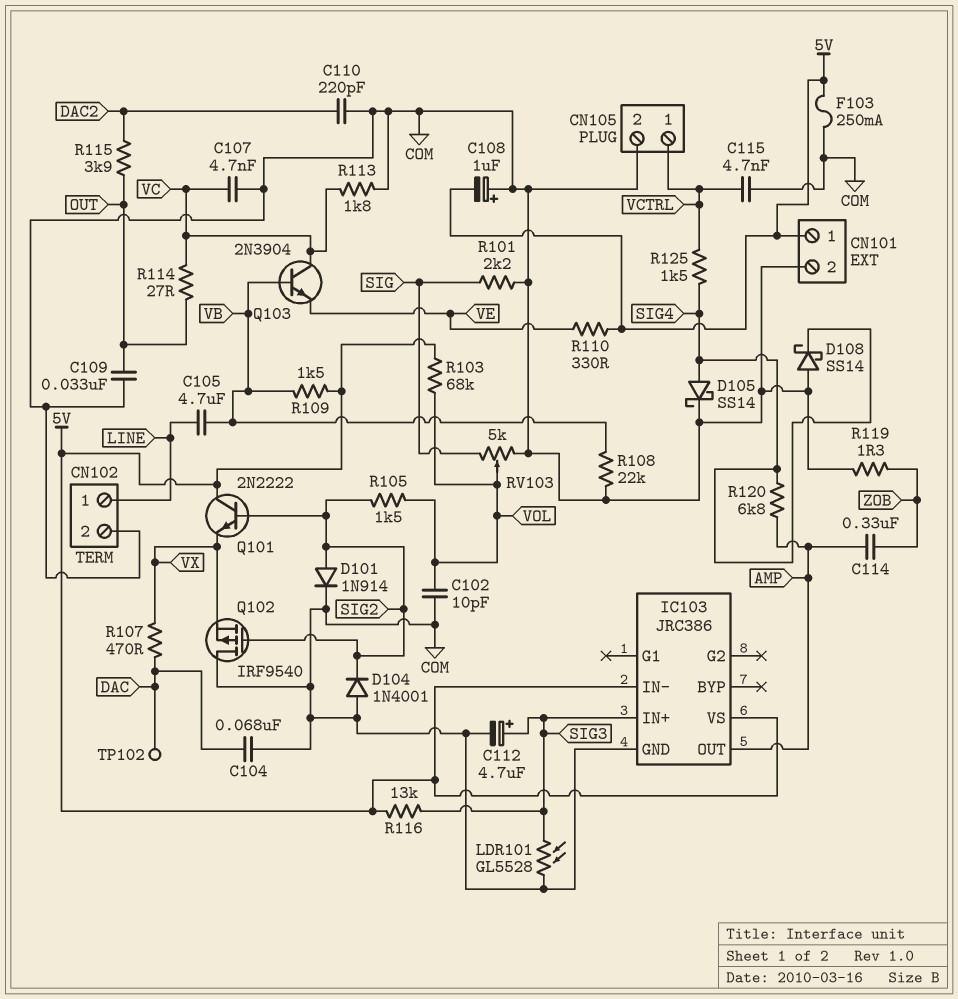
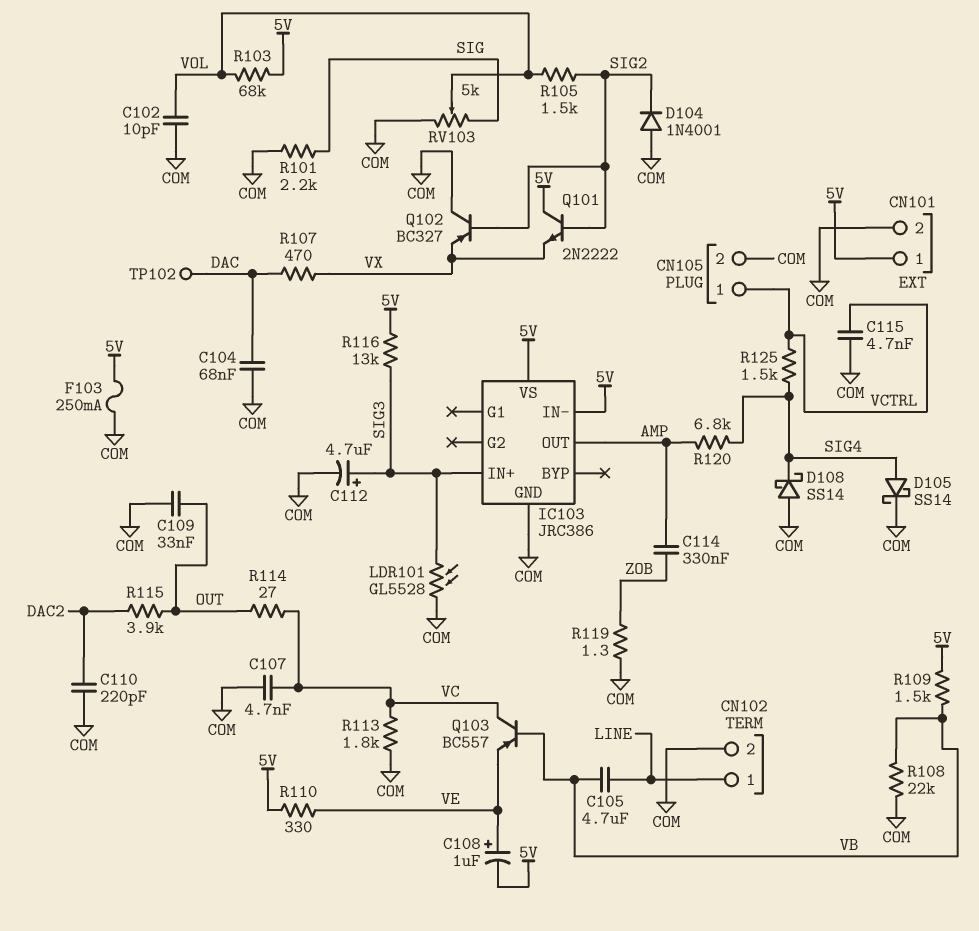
C108: 1uF (plus COM, minus 5V) -> 1uF (plus VE, minus 5V)
D101: diode 1N914 (A SIG2, K COM) -> none
Q102: PMOS IRF9540 (G SIG2, D COM, S VX) -> PNP BC327 (B SIG2, C COM, E VX)
Q103: NPN 2N3904 (B VB, C VC, E VE) -> PNP BC557 (B VB, C VC, E VE)

